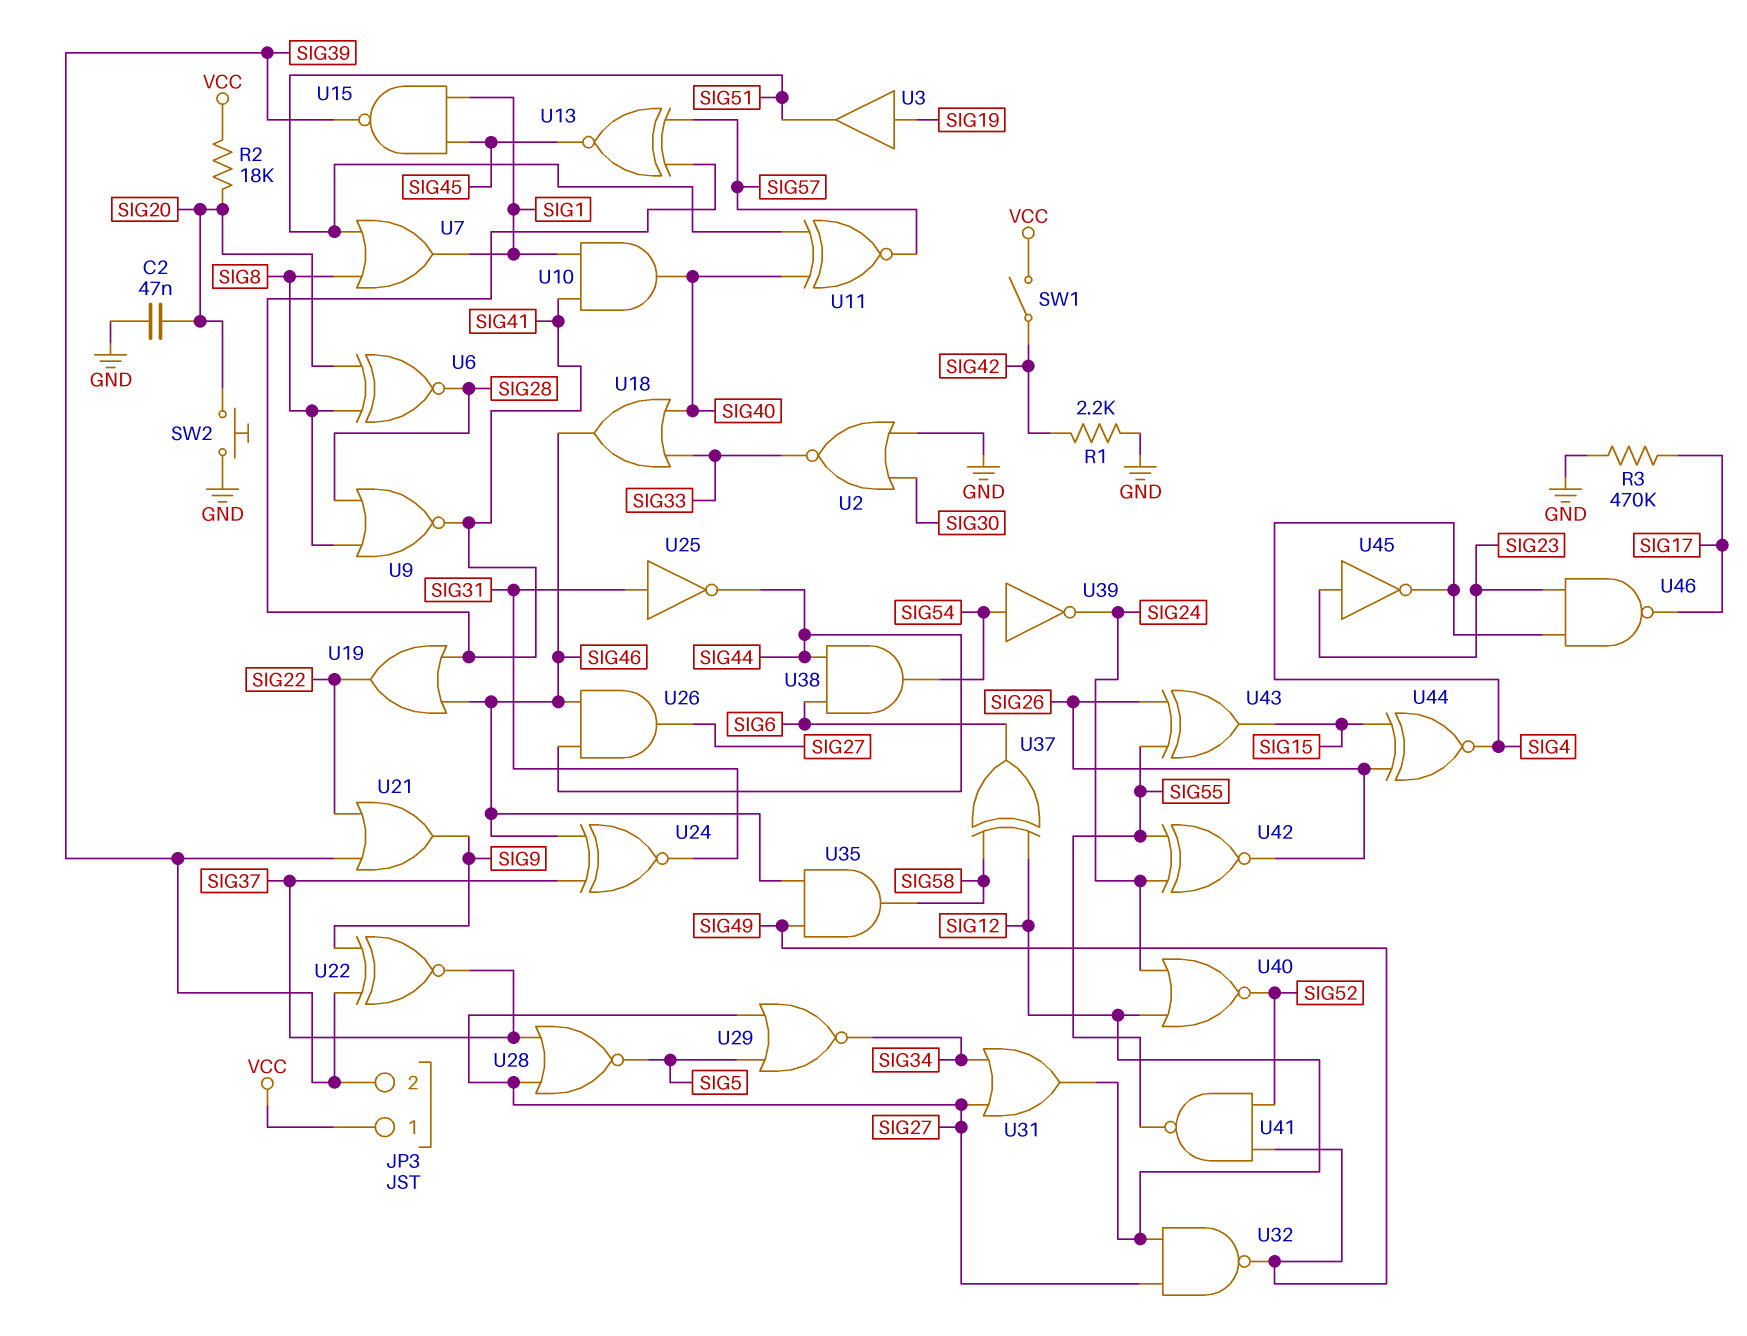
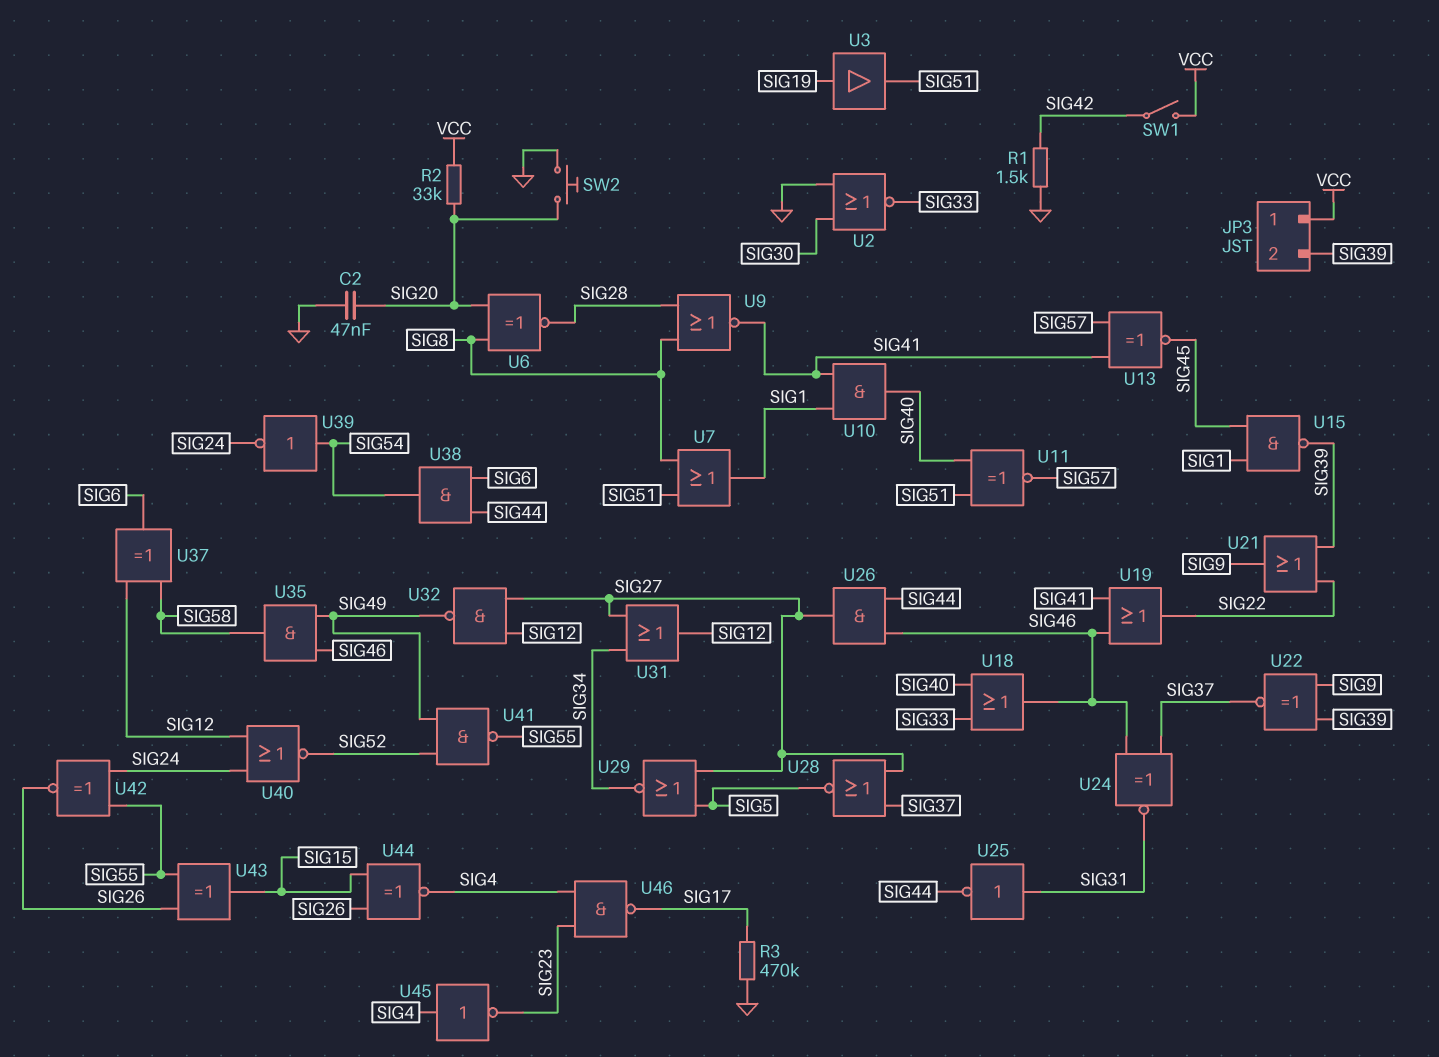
R1: 2.2k (GND, SIG42) -> 1.5k (GND, SIG42)
R2: 18k (SIG20, VCC) -> 33k (SIG20, VCC)
U45: NOT (in SIG23, out SIG4) -> NOT (in SIG4, out SIG23)

